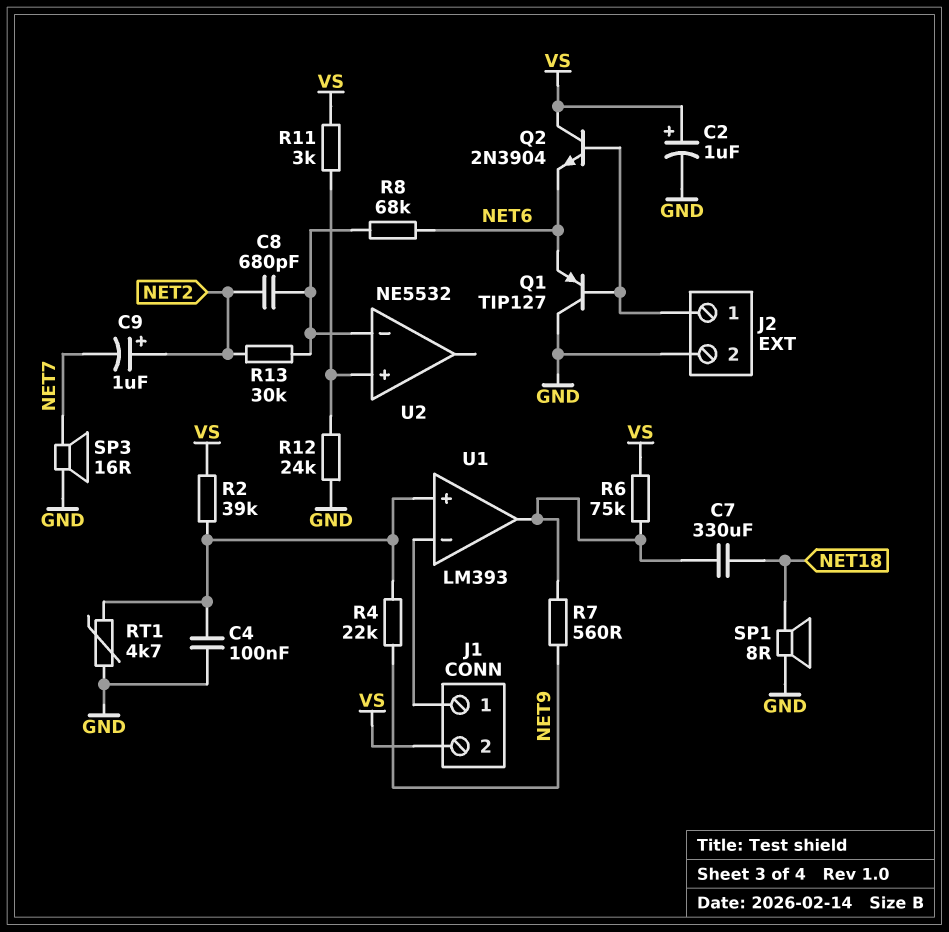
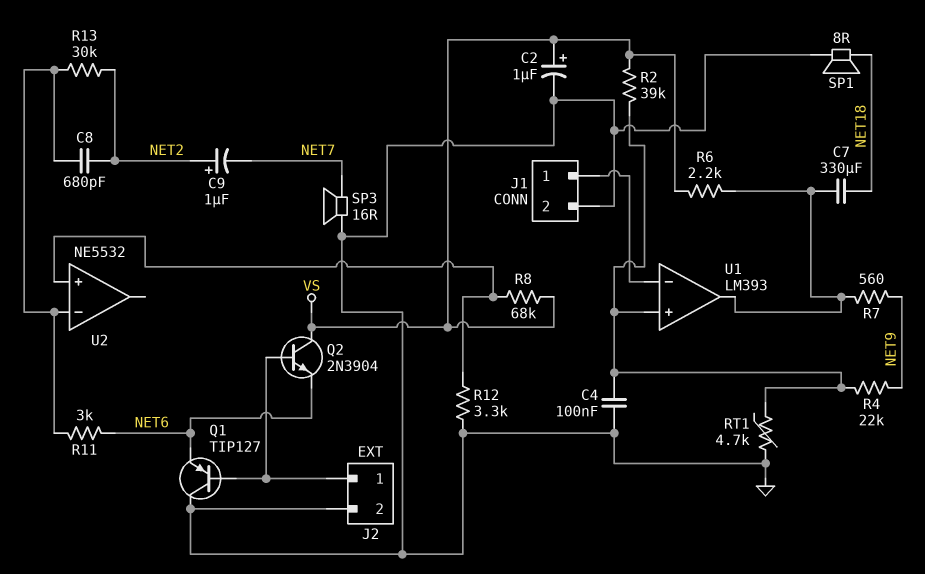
J1 pin 2: VS -> GND
R6: 75k (U1/out, VS) -> 2.2k (U1/out, VS)
R8: 68k (NET6, U2/in-) -> 68k (U2/in+, VS)
R11: 3k (U2/in+, VS) -> 3k (NET6, U2/in-)
R12: 24k (GND, U2/in+) -> 3.3k (GND, U2/in+)

